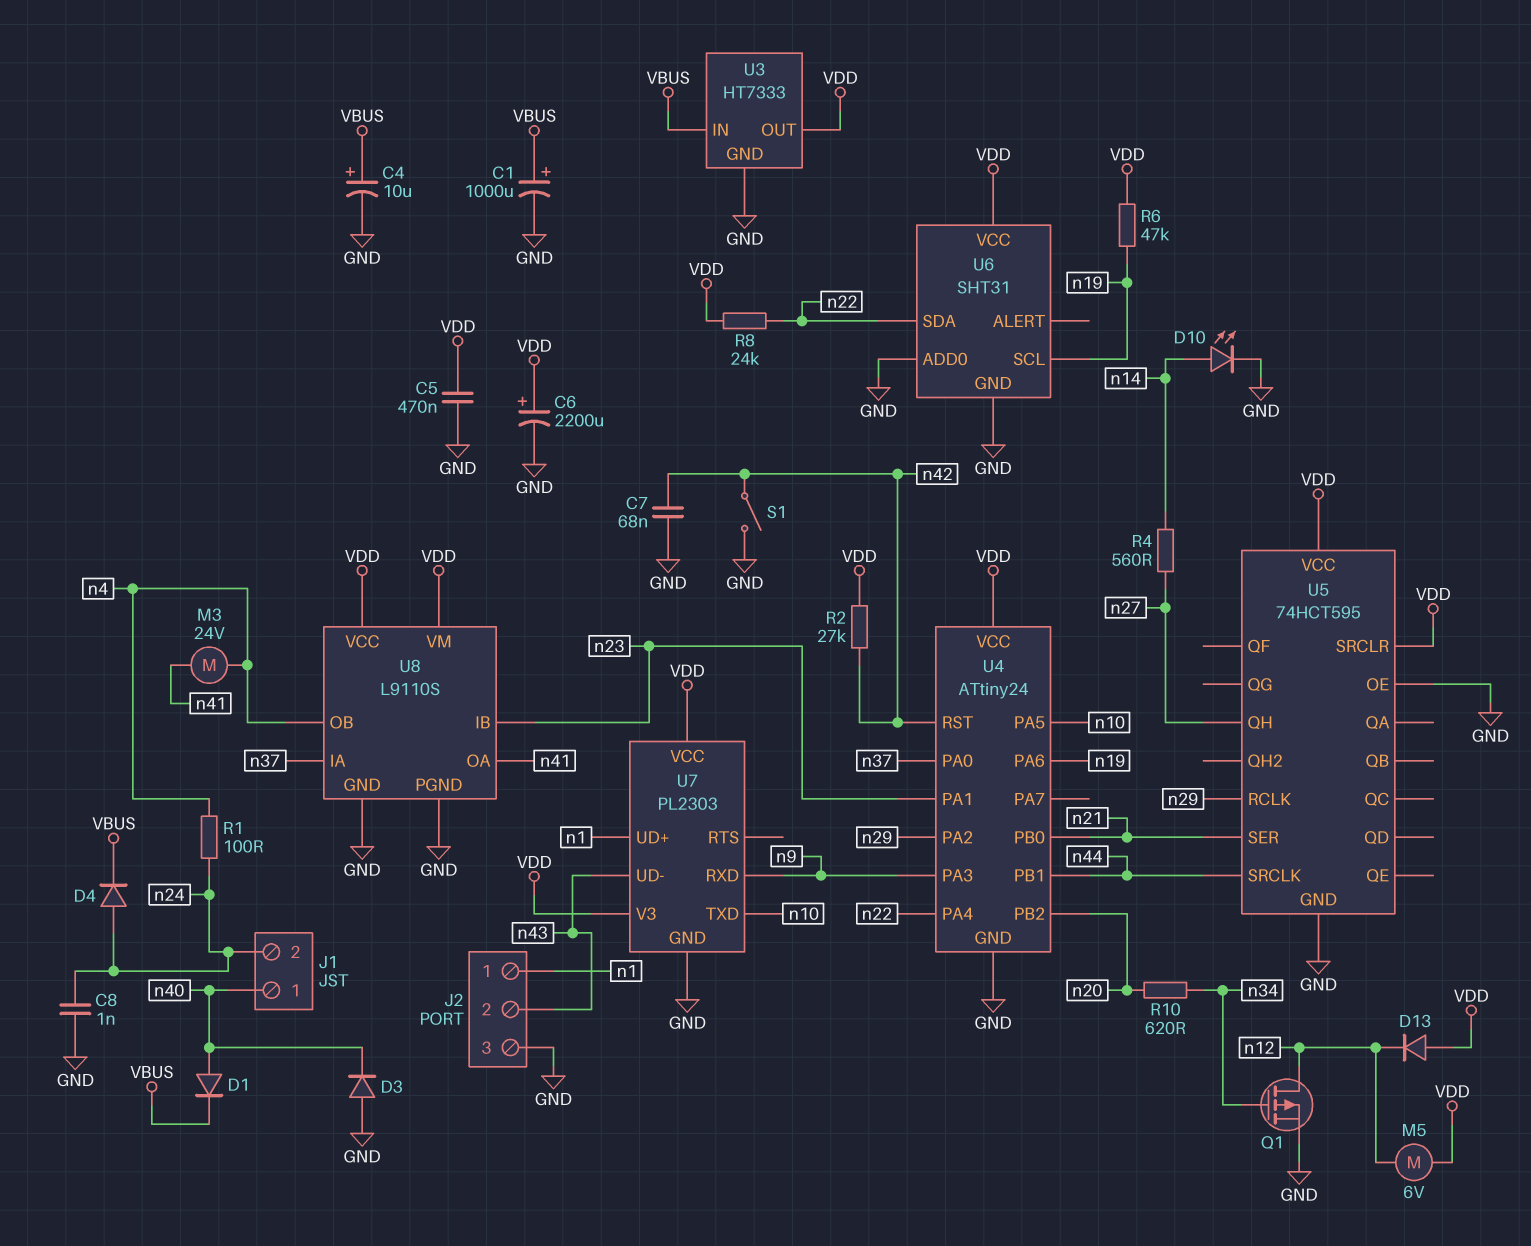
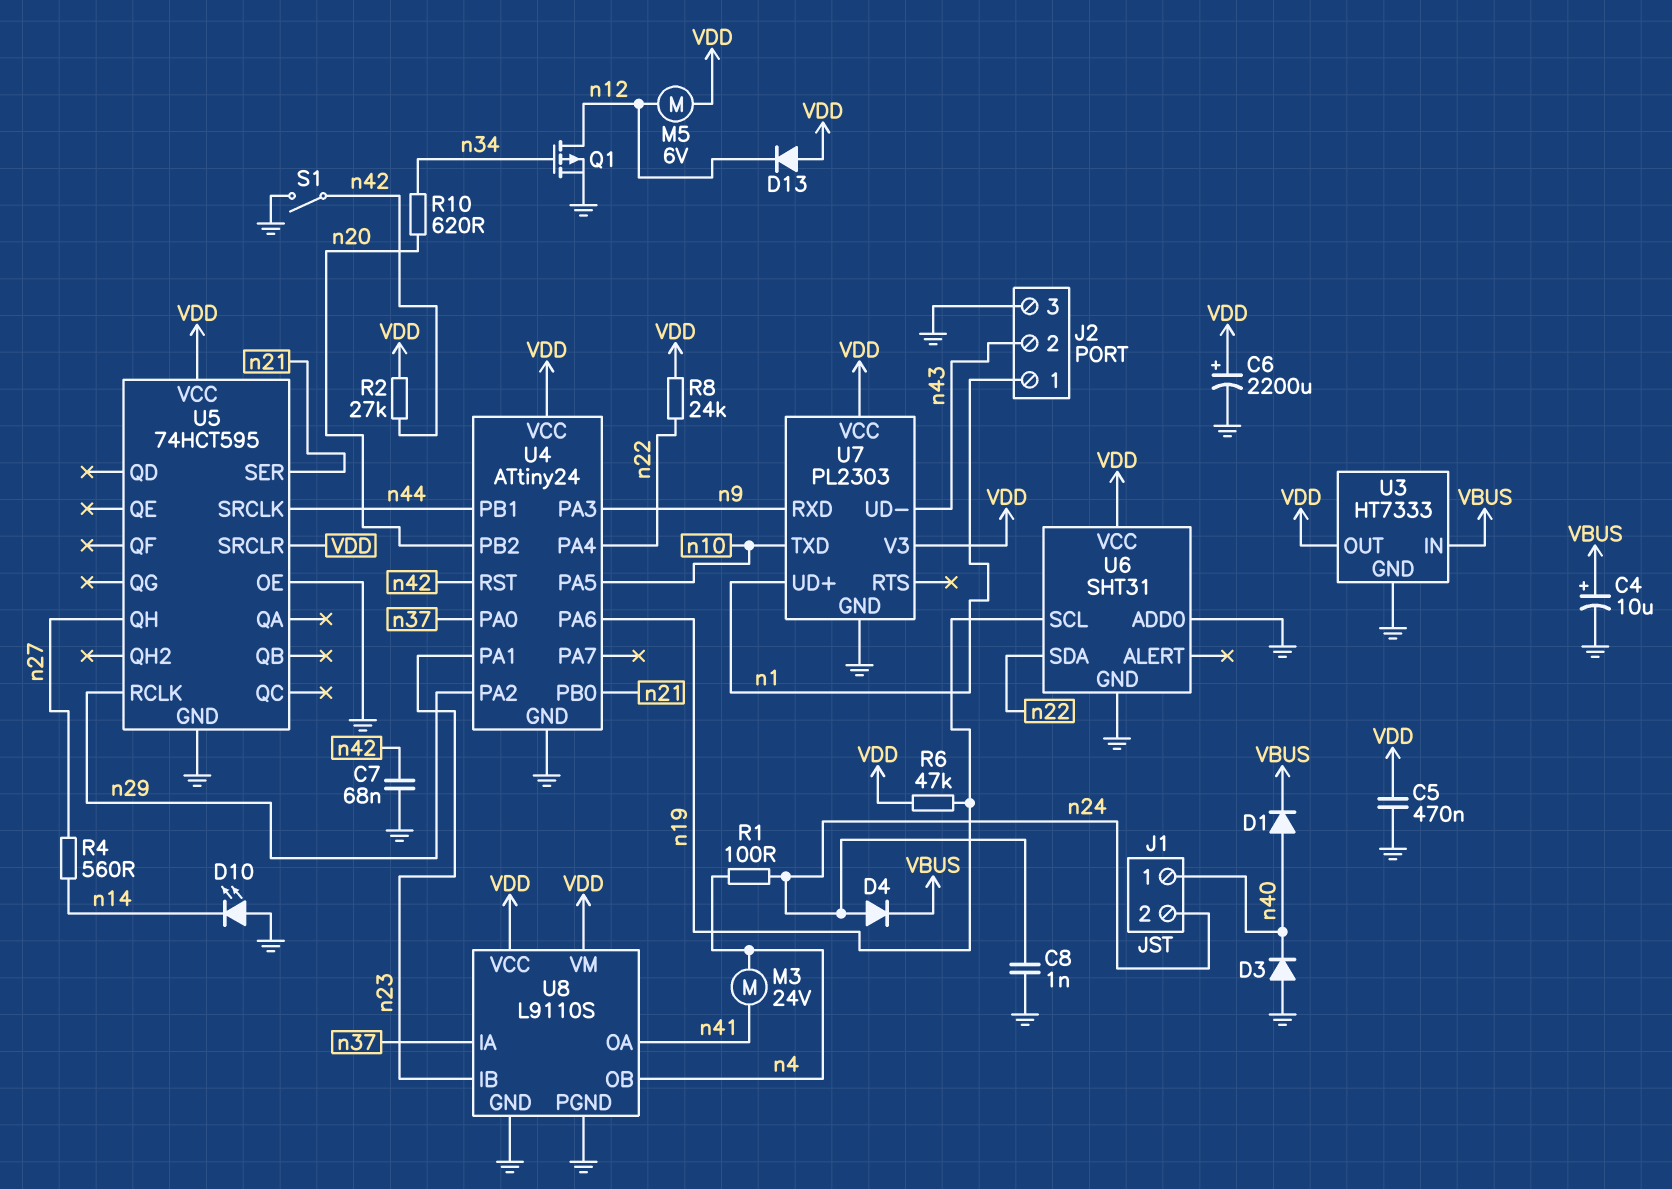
C1: 1000uF (plus VBUS, minus GND) -> none
D10: LED (A n14, K GND) -> LED (A GND, K n14)

